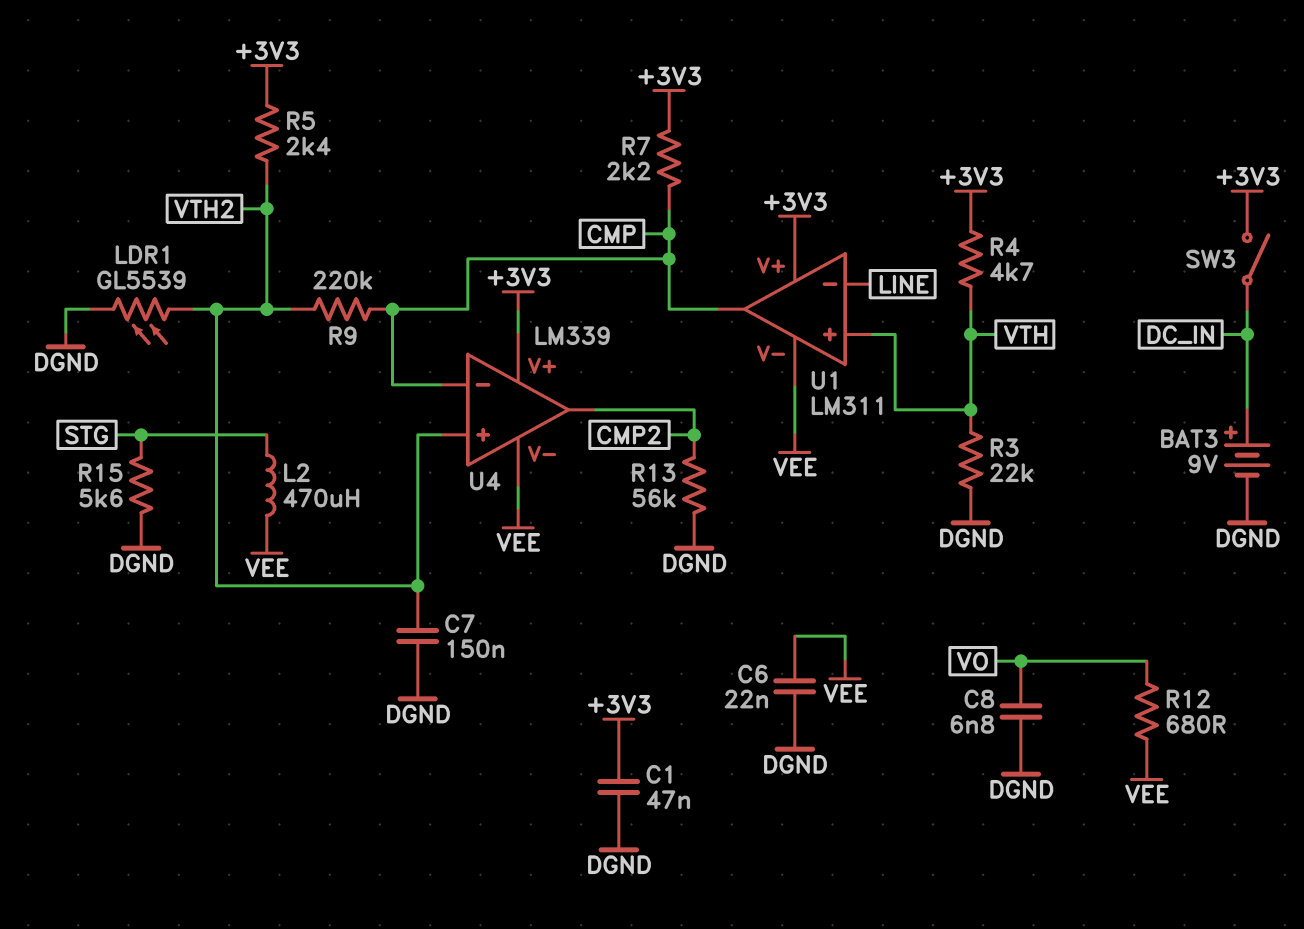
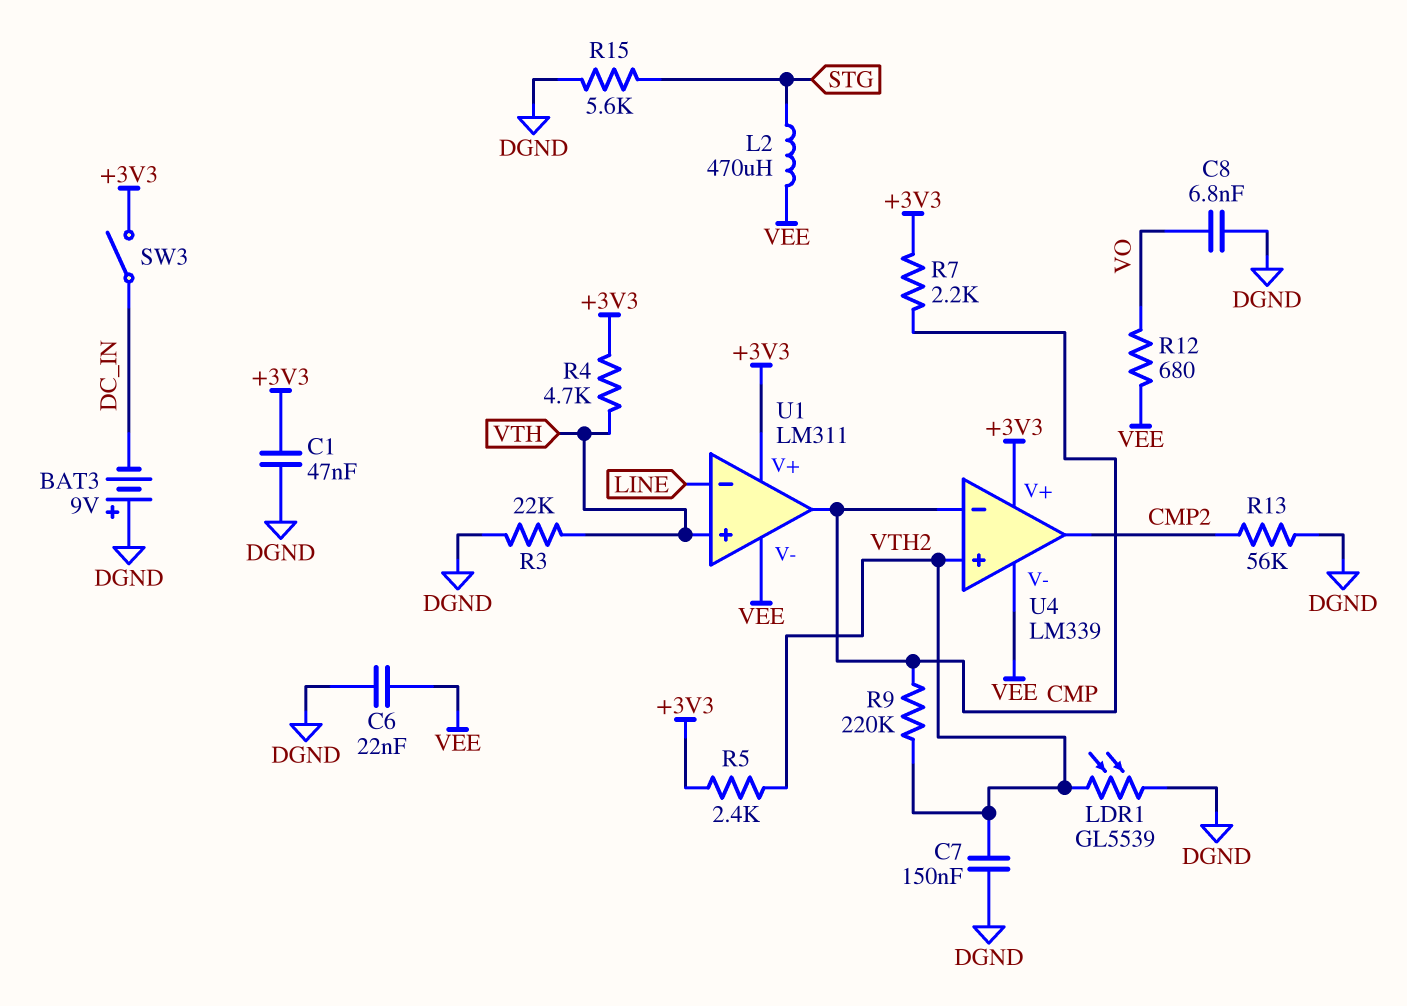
BAT3: 9V (plus DC_IN, minus DGND) -> 9V (plus DGND, minus DC_IN)

